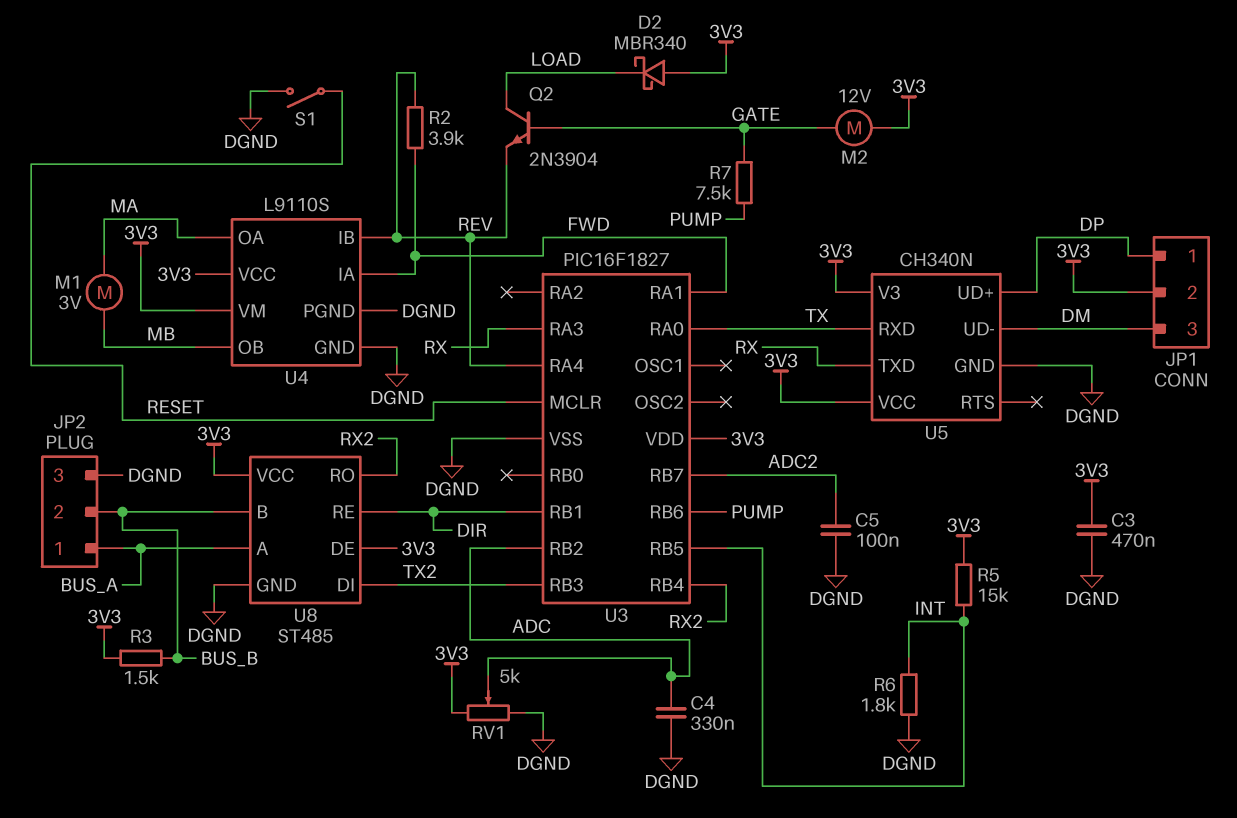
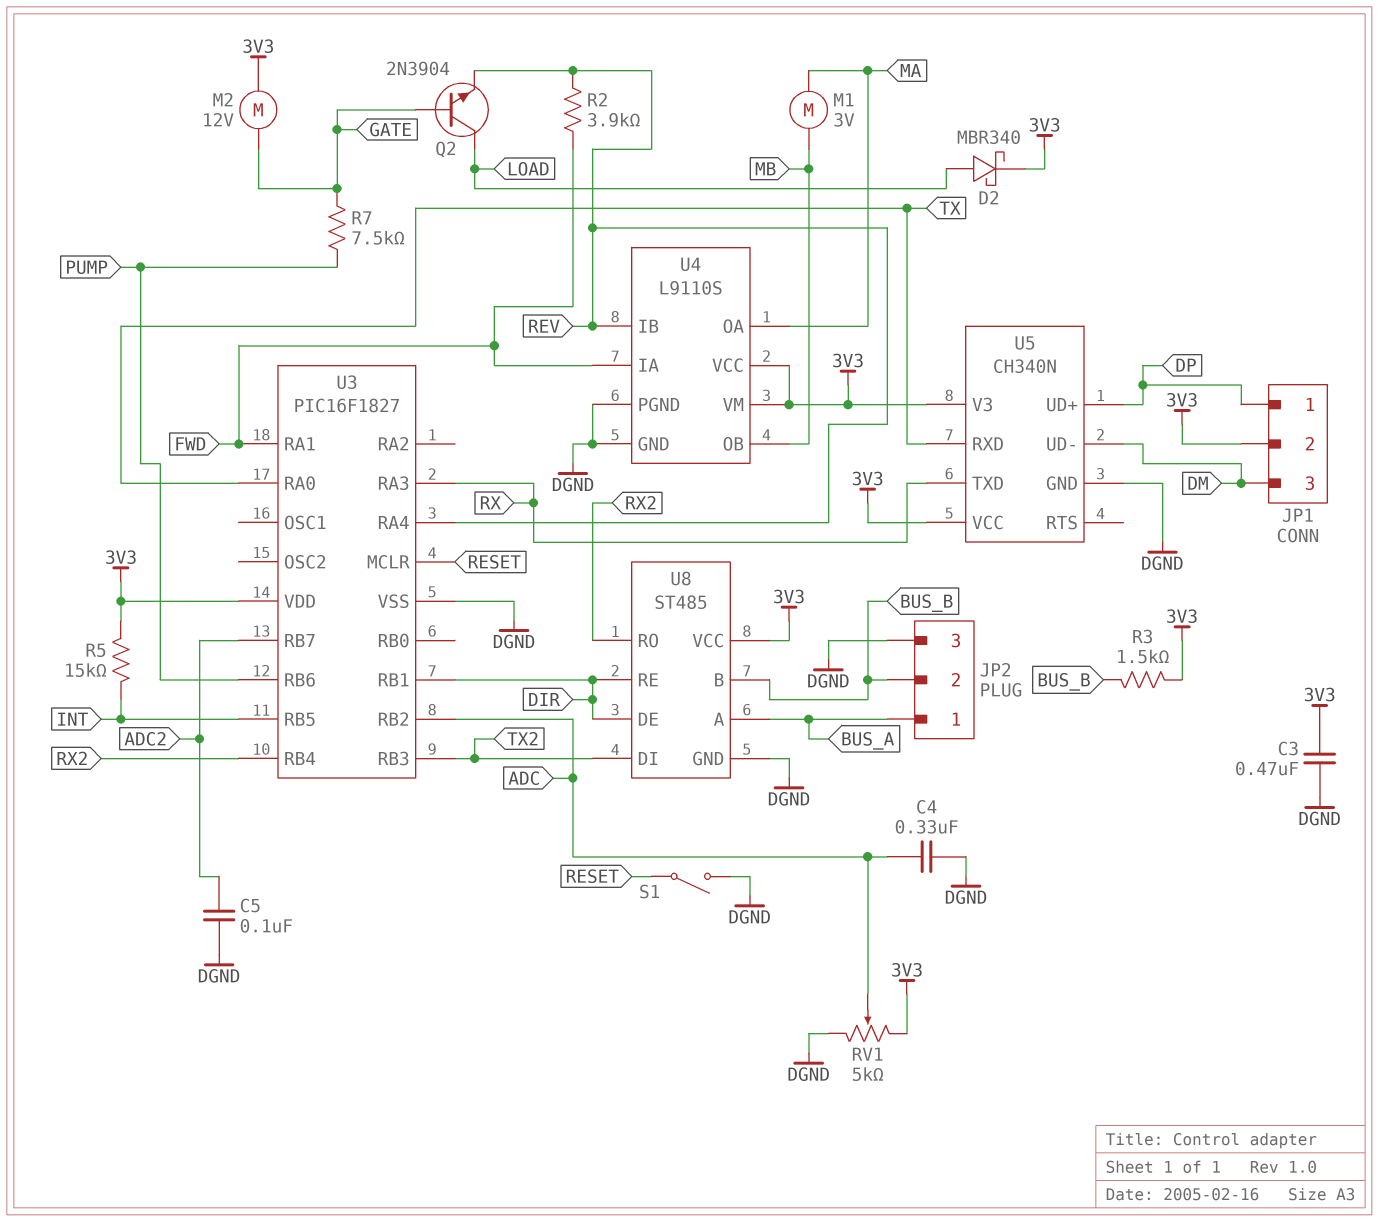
D2: schottky MBR340 (A 3V3, K LOAD) -> schottky MBR340 (A LOAD, K 3V3)
R6: 1.8k (DGND, INT) -> none
U8 pin DE: 3V3 -> DIR

